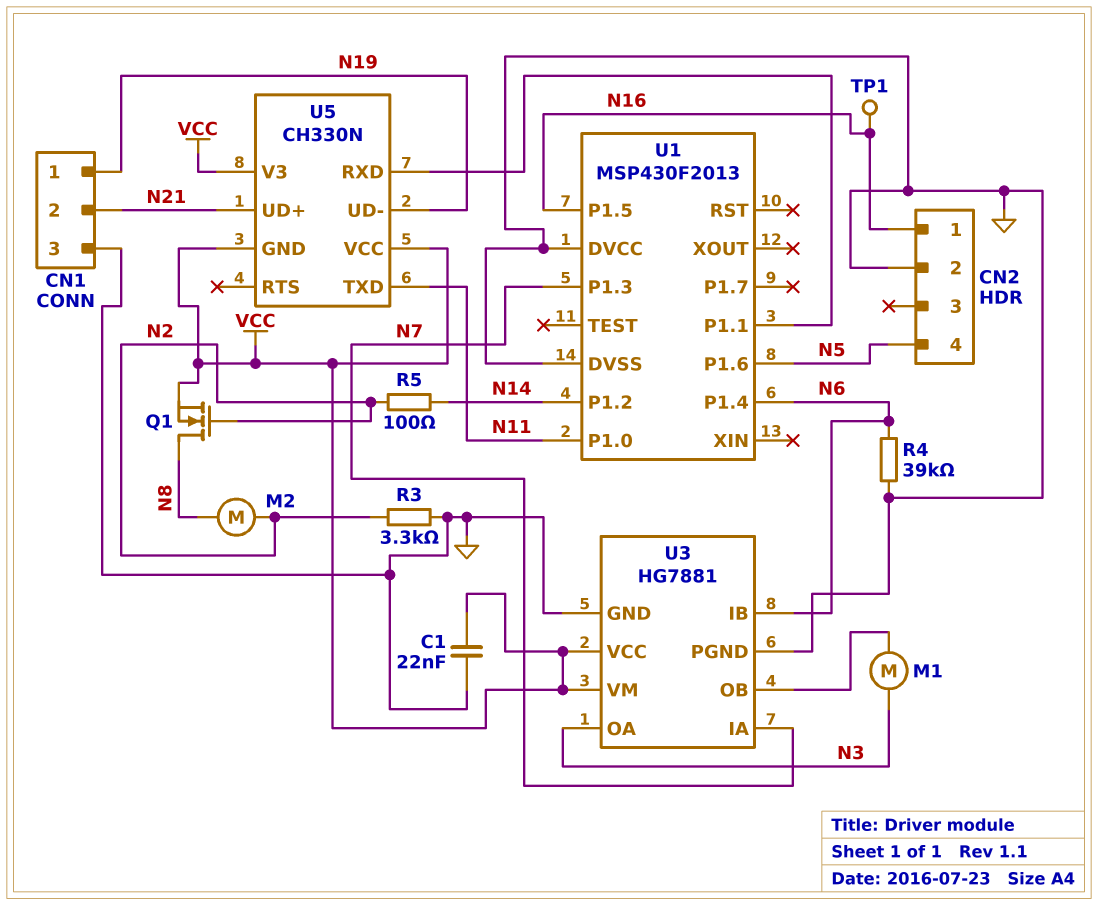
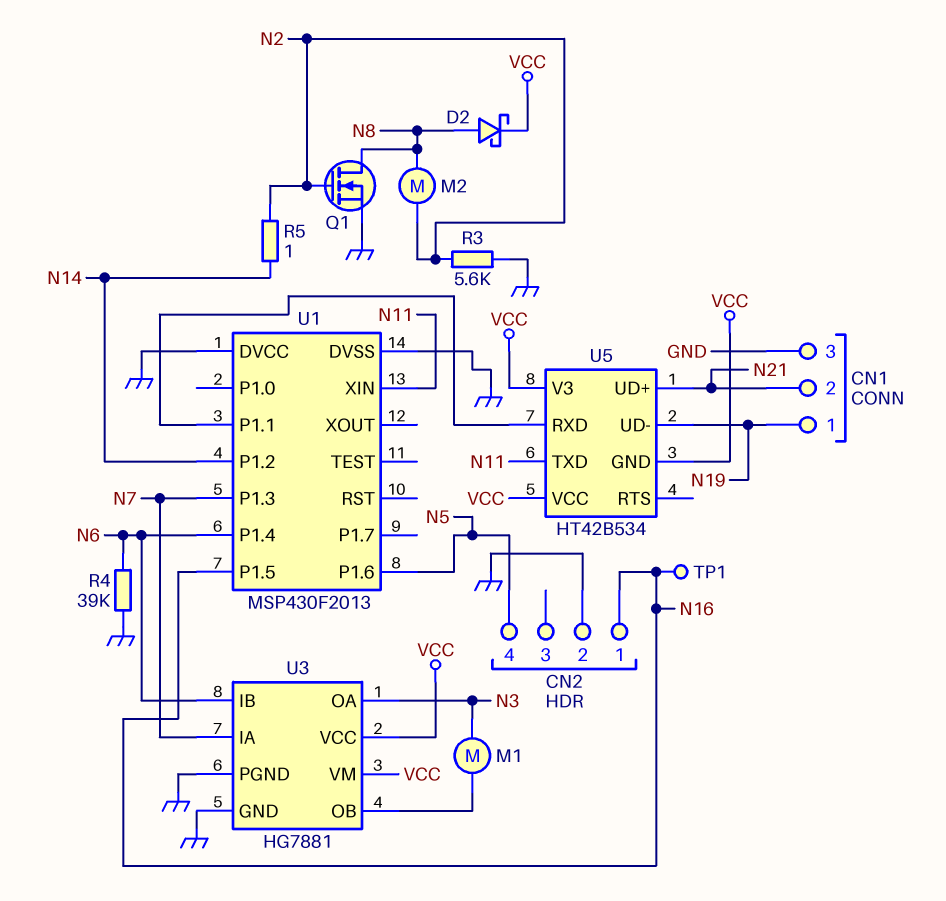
C1: 22nF (GND, VCC) -> none
D2: none -> schottky (A N8, K VCC)
Q1: NMOS (G N2, D N8, S VCC) -> NMOS (G N2, D N8, S GND)
R3: 3.3k (GND, N2) -> 5.6k (GND, N2)
R5: 100 (N2, N14) -> 1 (N2, N14)
U1 pin P1.0: N11 -> none
U1 pin XIN: none -> N11
U5: CH330N -> HT42B534

